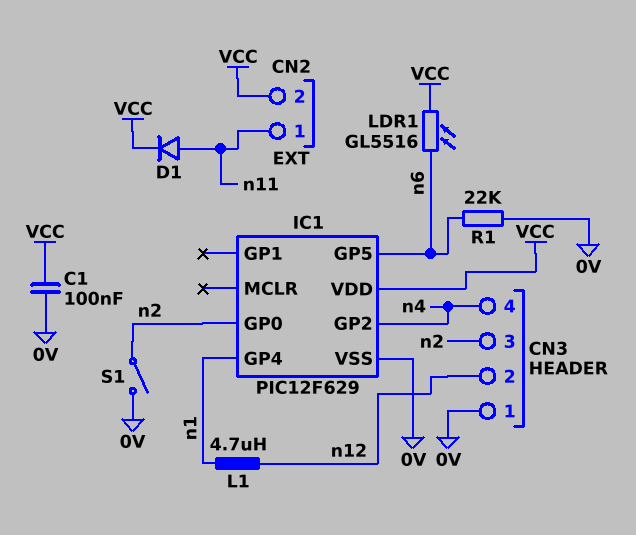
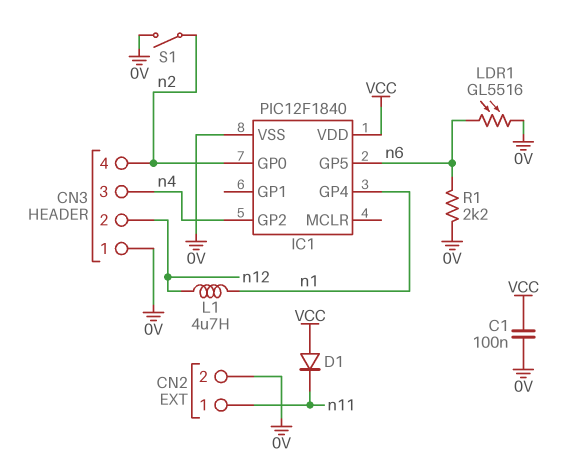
CN2 pin 2: VCC -> 0V
CN3 pin 3: n2 -> n4
CN3 pin 4: n4 -> n2
D1: diode (A n11, K VCC) -> diode (A VCC, K n11)
IC1: PIC12F629 -> PIC12F1840
LDR1: GL5516 (VCC, n6) -> GL5516 (0V, n6)
R1: 22k (0V, n6) -> 2.2k (0V, n6)

